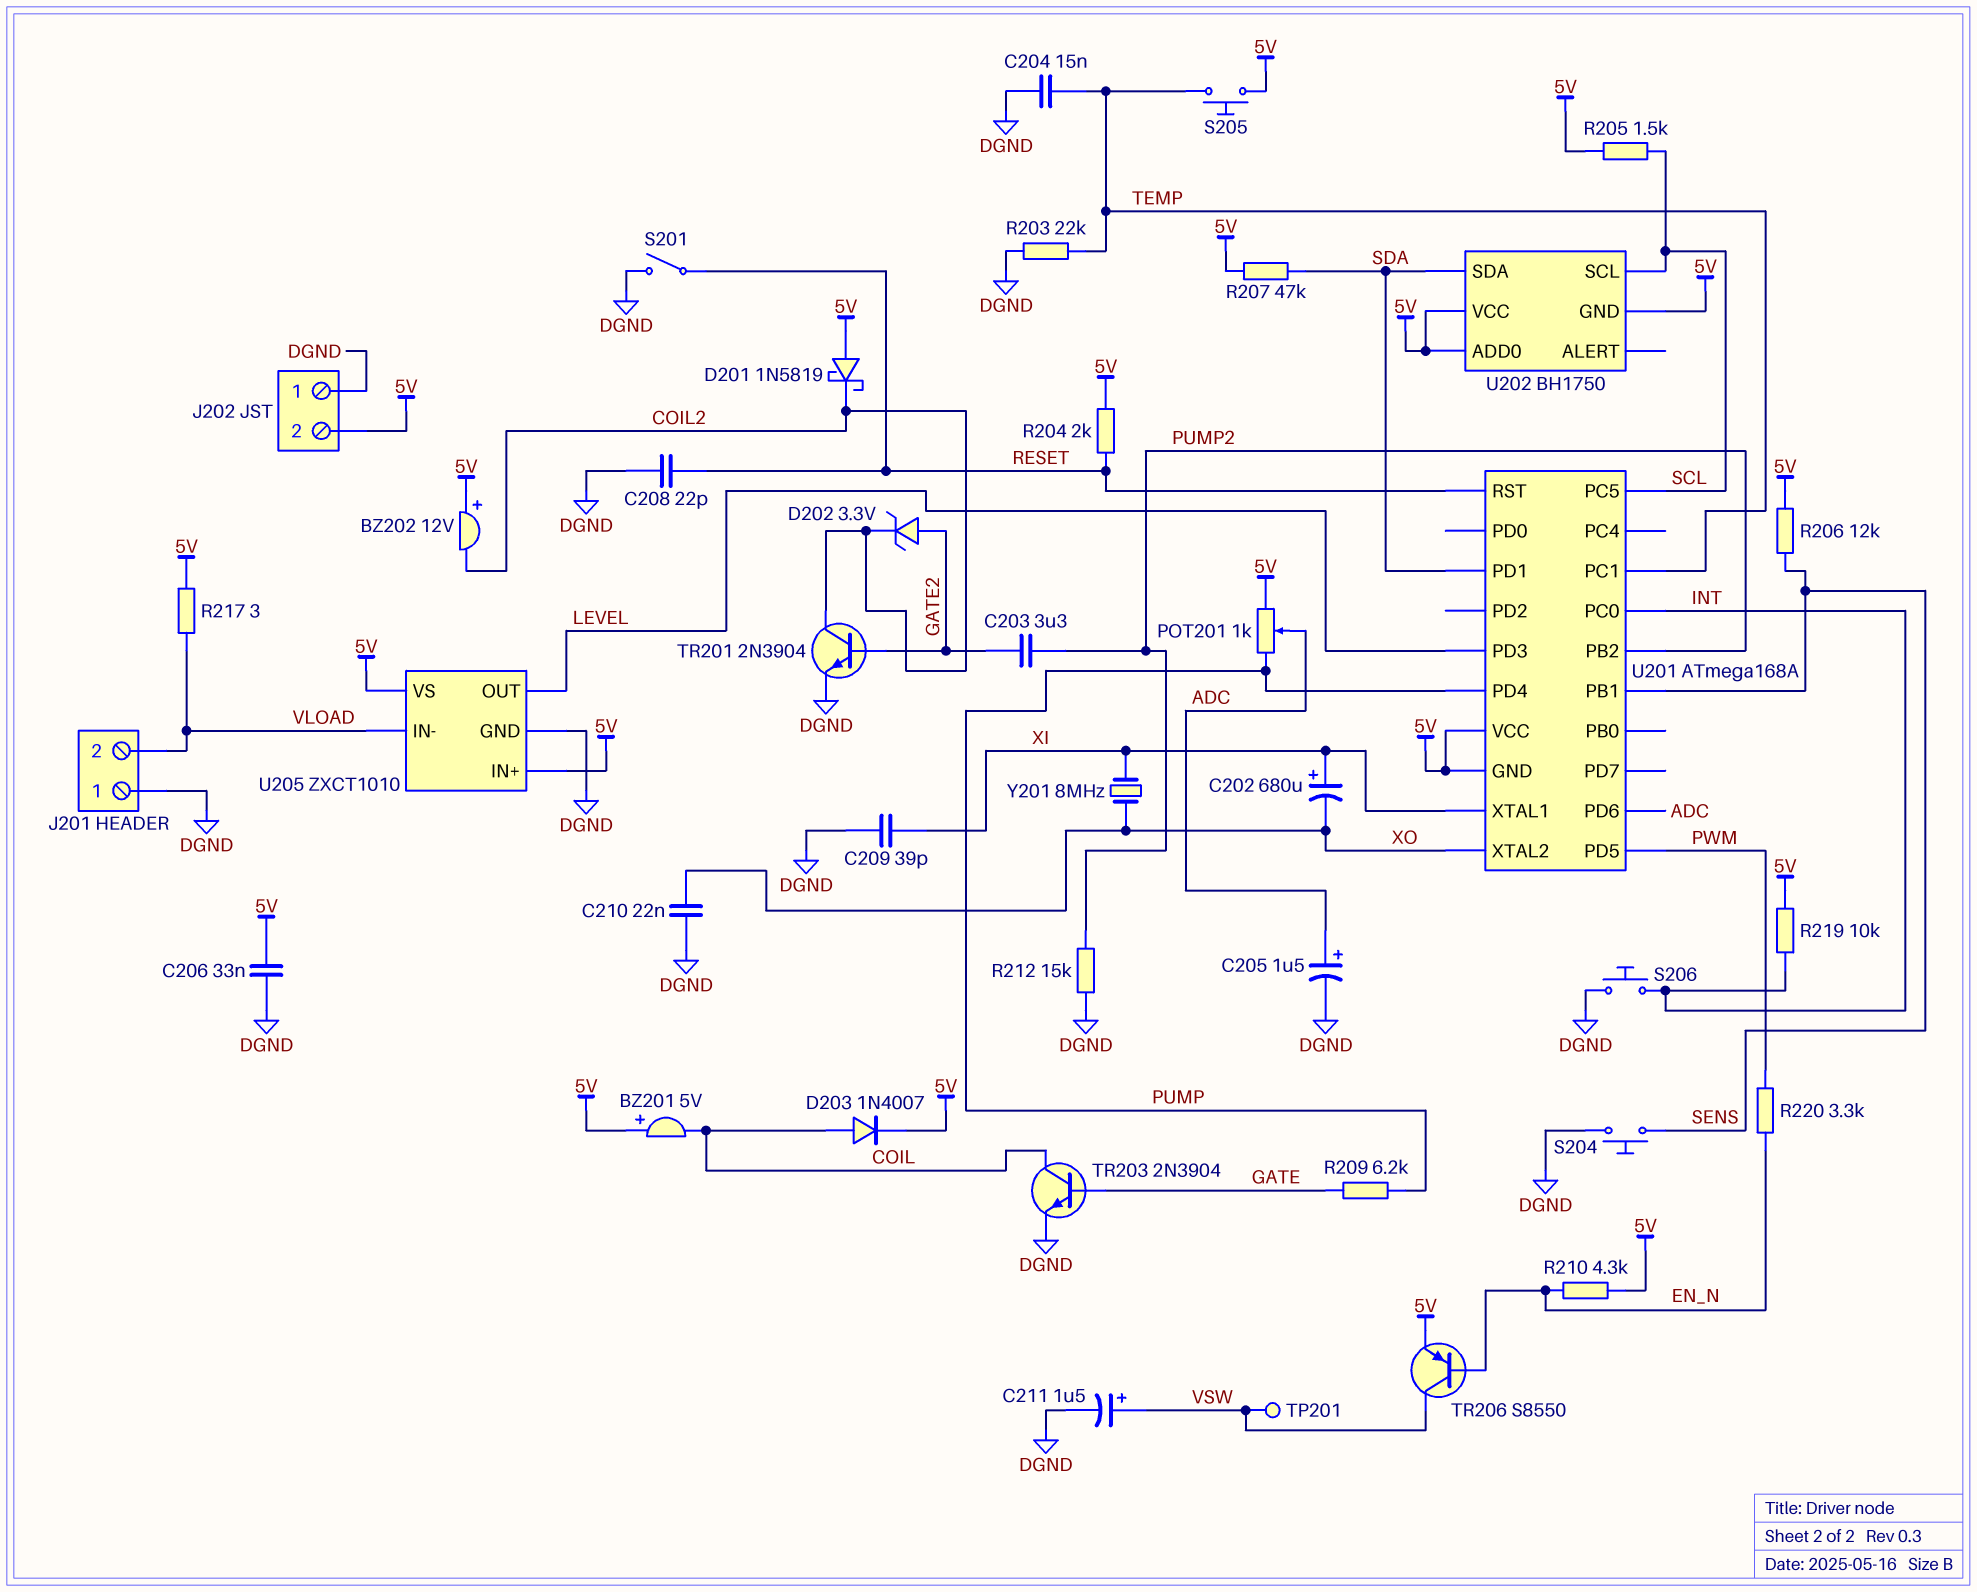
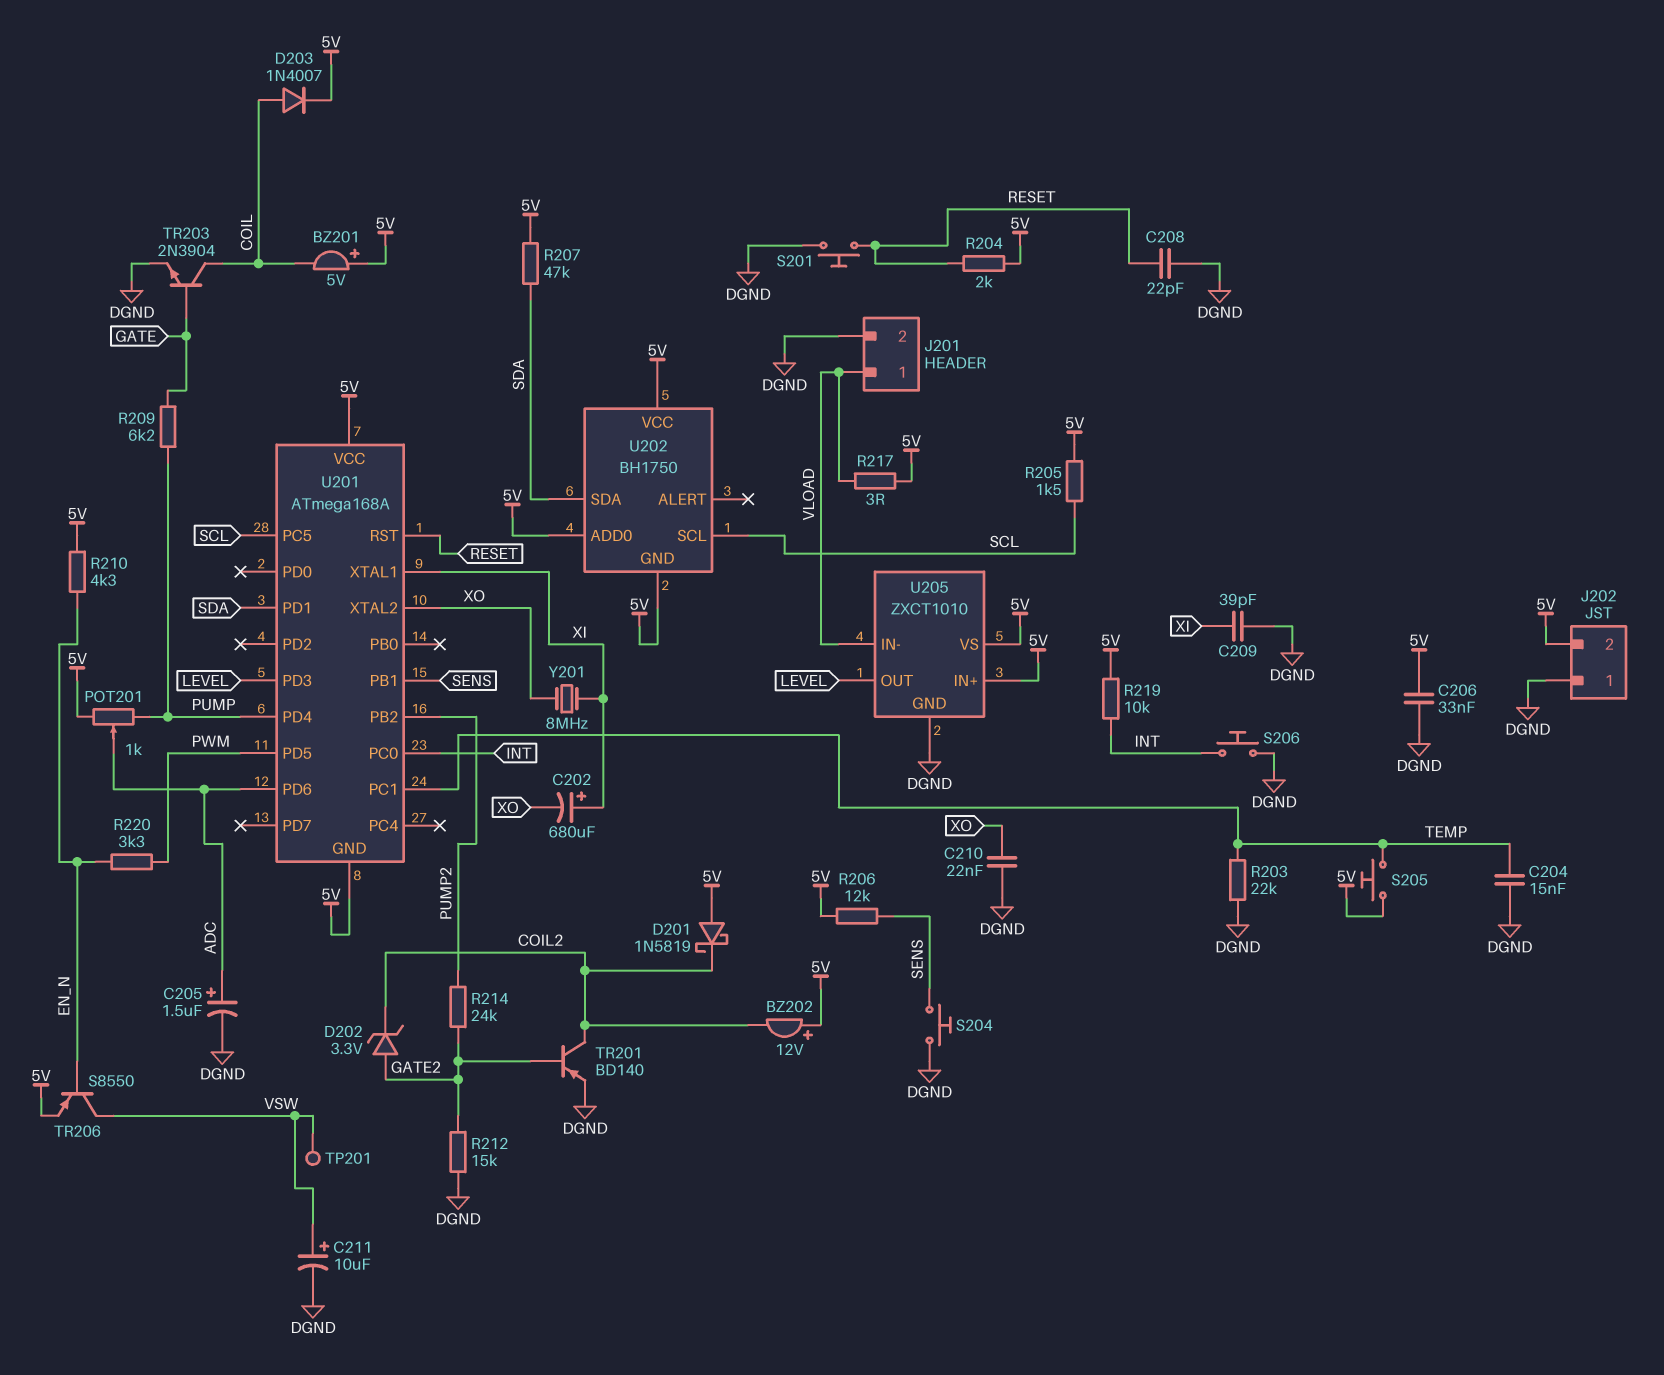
C203: 3.3uF (GATE2, PUMP2) -> none
C211: 1.5uF (plus VSW, minus DGND) -> 10uF (plus VSW, minus DGND)
J201 pin 1: DGND -> VLOAD
J201 pin 2: VLOAD -> DGND
R212: 15k (DGND, PUMP2) -> 15k (DGND, GATE2)
R214: none -> 24k (GATE2, PUMP2)
S201: switch (DGND, RESET) -> button (DGND, RESET)
TR201: NPN 2N3904 (B GATE2, C COIL2, E DGND) -> PNP BD140 (B GATE2, C COIL2, E DGND)

